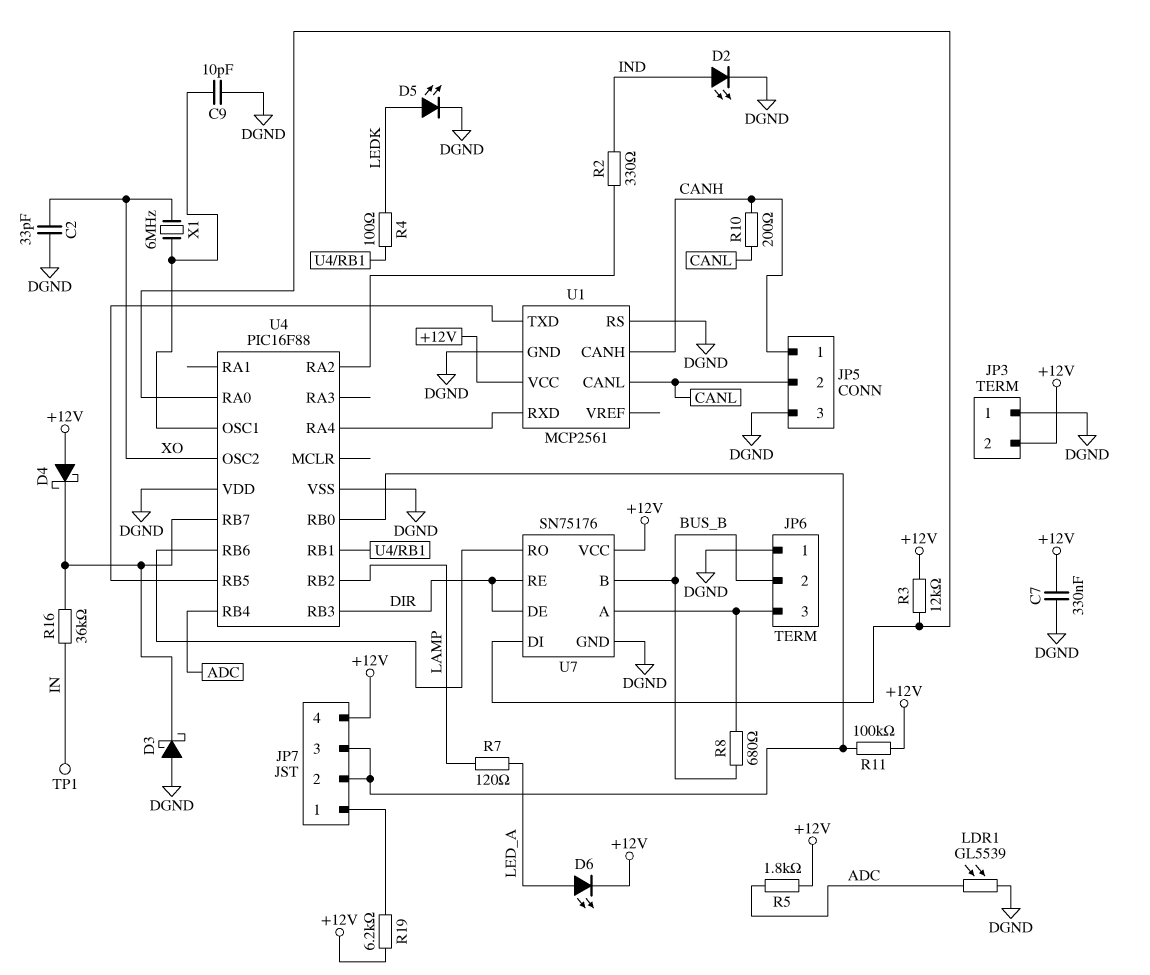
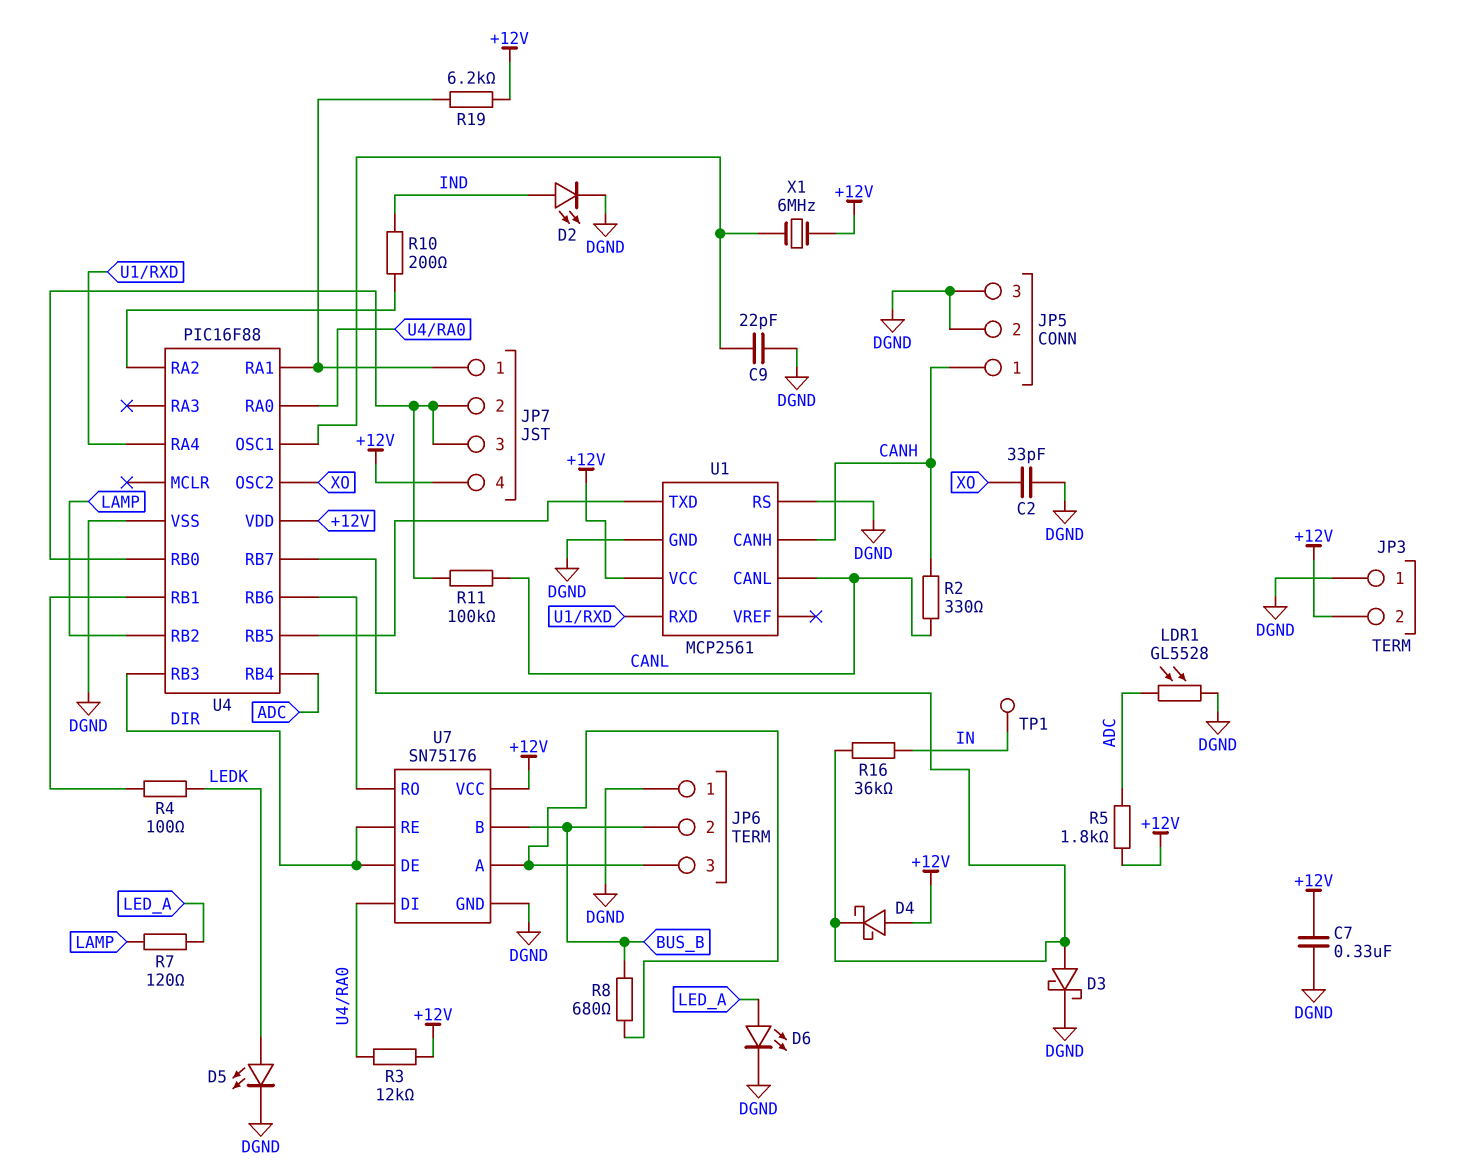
C9: 10pF (DGND, U4/OSC1) -> 22pF (DGND, U4/OSC1)
D3: schottky (A DGND, K U4/RB7) -> schottky (A U4/RB7, K DGND)
D6: LED (A LED_A, K +12V) -> LED (A LED_A, K DGND)
JP5 pin 2: CANL -> DGND
LDR1: GL5539 (ADC, DGND) -> GL5528 (ADC, DGND)
R2: 330 (IND, U4/RA2) -> 330 (CANH, CANL)
R10: 200 (CANH, CANL) -> 200 (IND, U4/RA2)
R11: 100k (+12V, JP7/2) -> 100k (CANL, JP7/2)
U4 pin RA1: none -> JP7/1
U4 pin VDD: DGND -> +12V
X1: 6MHz (U4/OSC1, XO) -> 6MHz (+12V, U4/OSC1)

